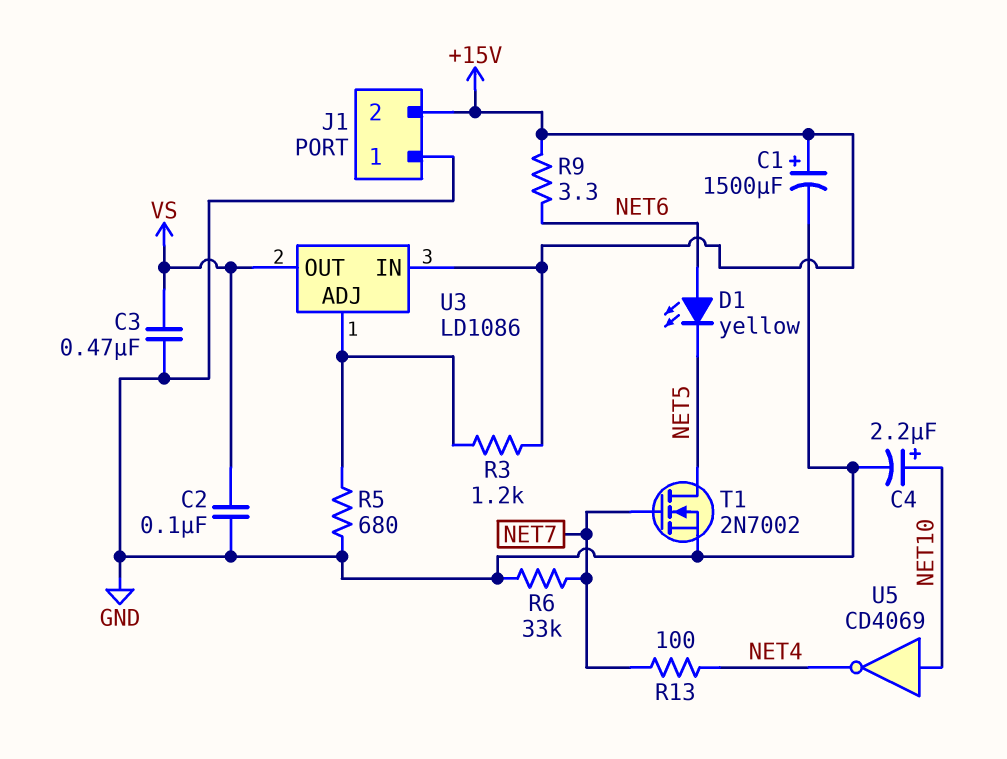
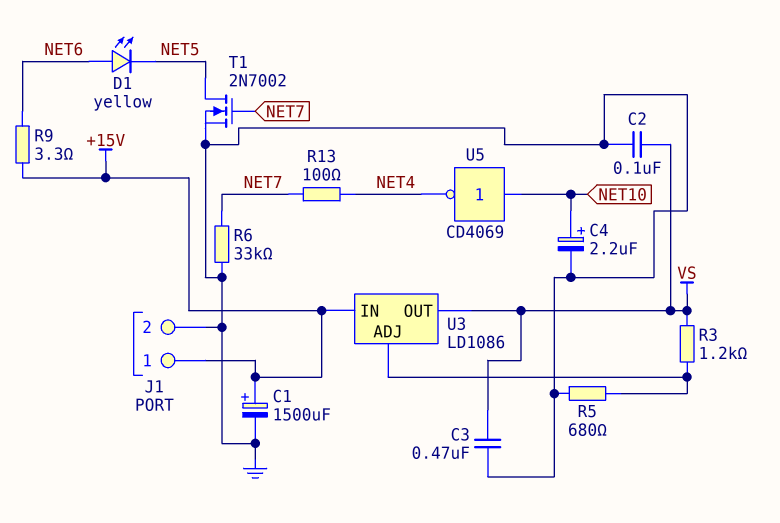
J1 pin 1: GND -> +15V
J1 pin 2: +15V -> GND
R3: 1.2k (+15V, U3/ADJ) -> 1.2k (U3/ADJ, VS)

